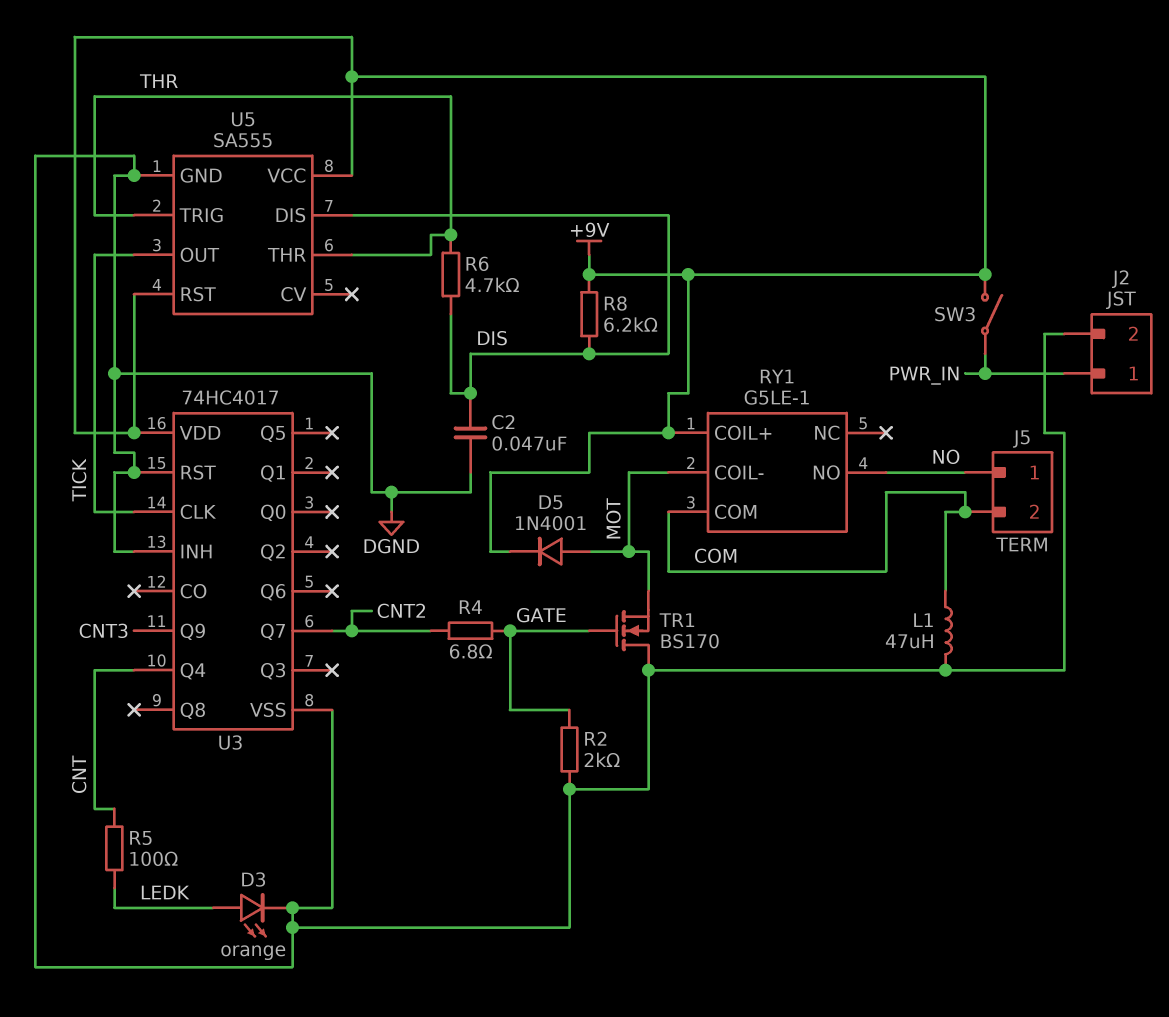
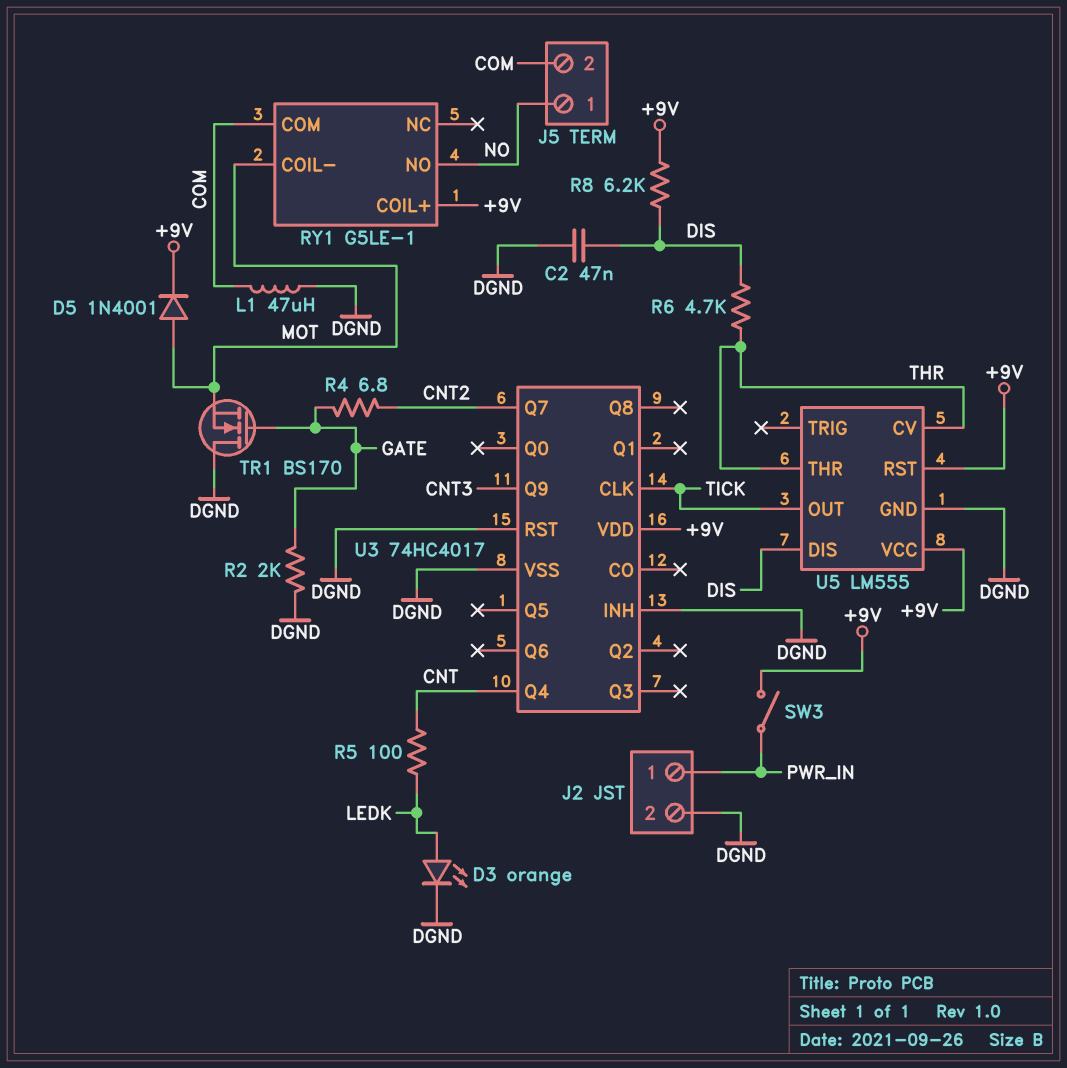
U5: SA555 -> LM555
U5 pin CV: none -> THR
U5 pin TRIG: THR -> none

